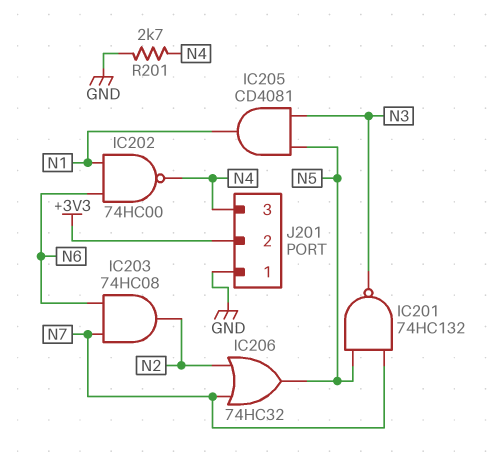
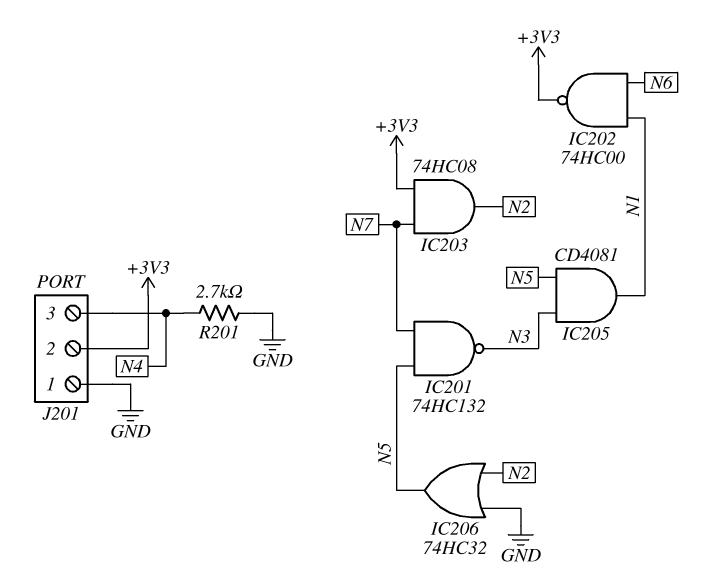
IC202: NAND 74HC00 (in N1, in N6, out N4) -> NAND 74HC00 (in N1, in N6, out +3V3)
IC203: AND 74HC08 (in N6, in N7, out N2) -> AND 74HC08 (in +3V3, in N7, out N2)
IC206: OR 74HC32 (in N2, in N7, out N5) -> OR 74HC32 (in GND, in N2, out N5)

